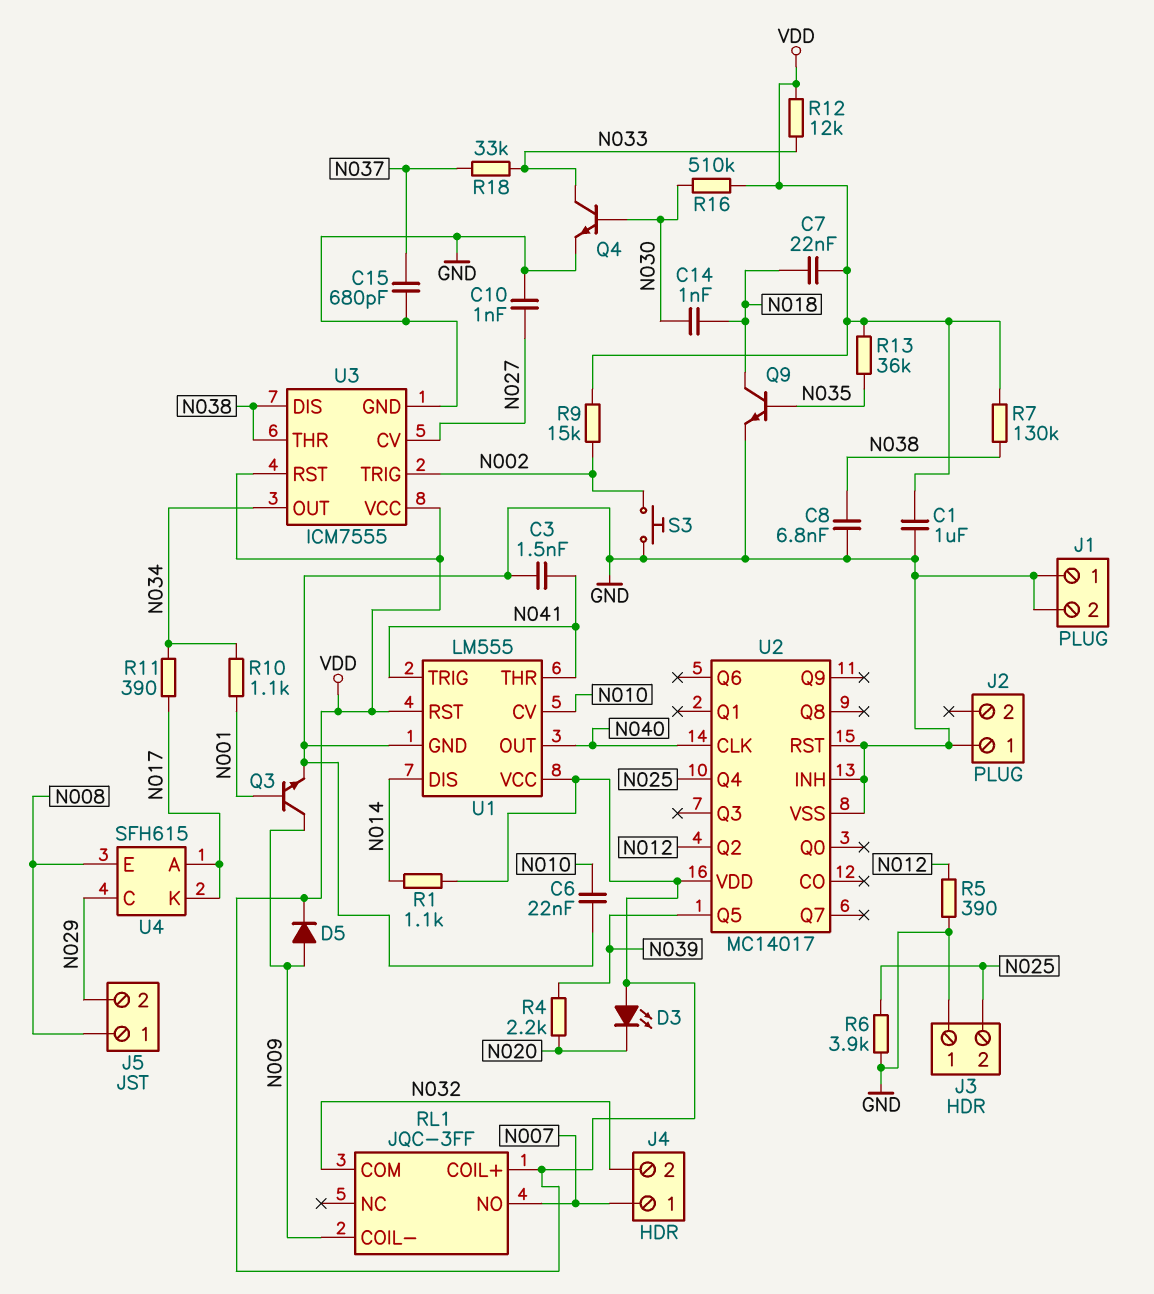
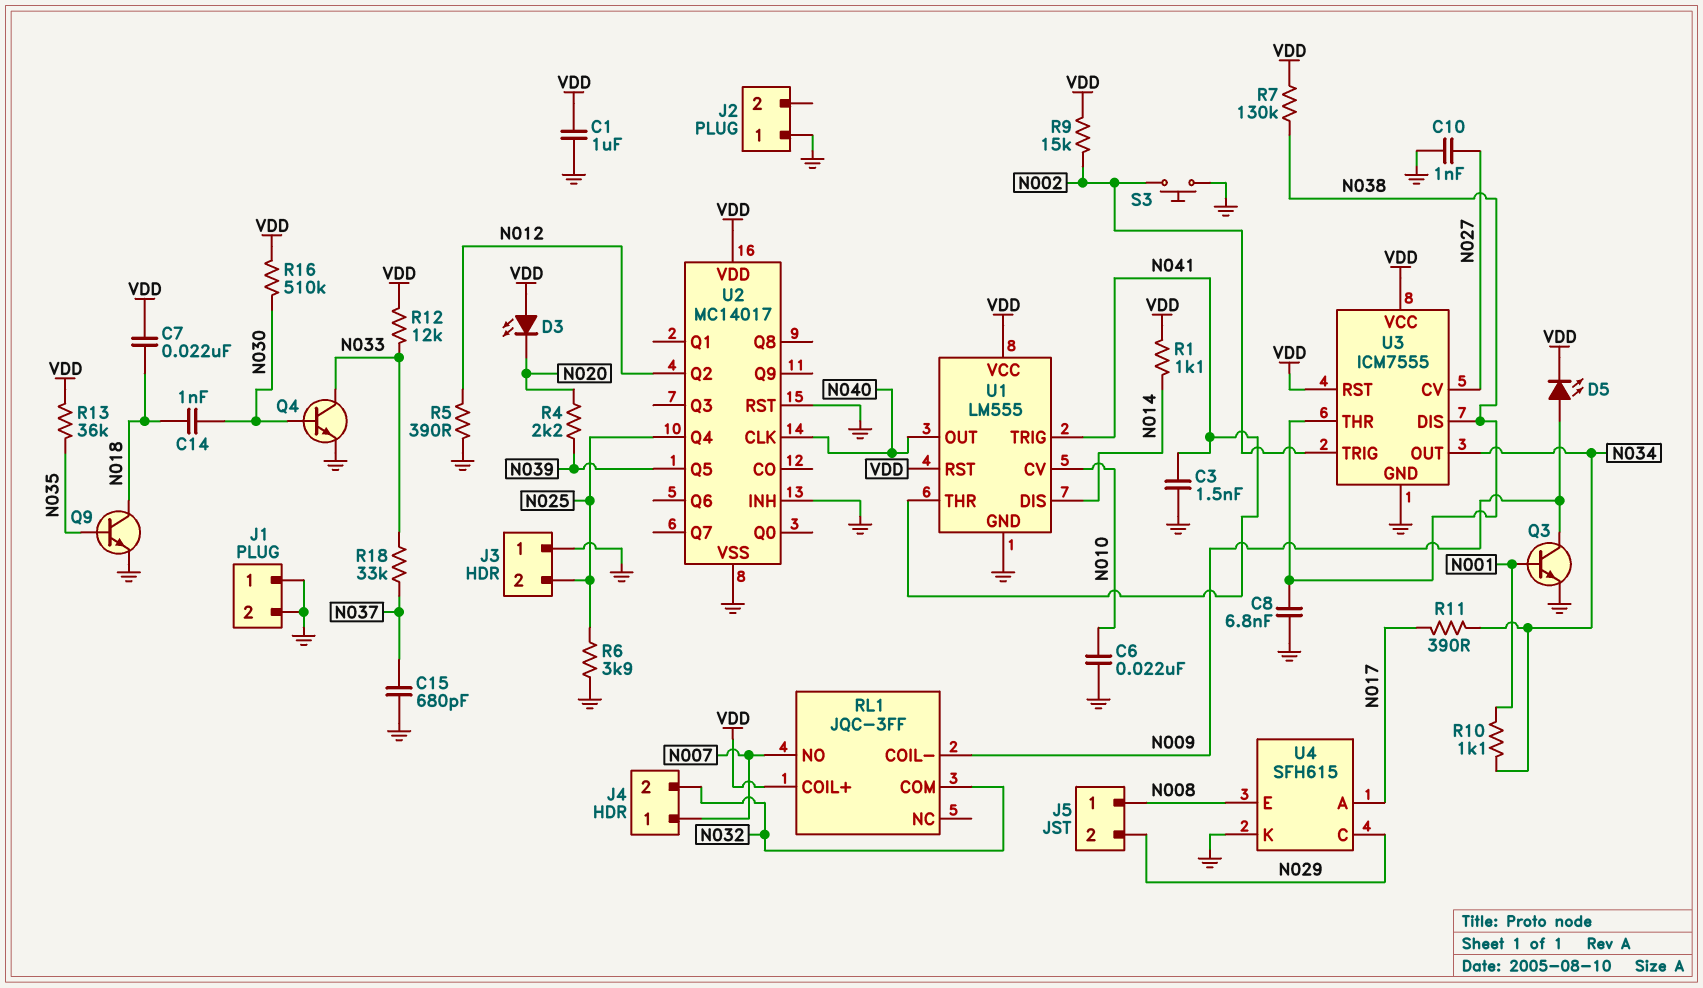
D5: diode (A N009, K VDD) -> LED (A N009, K VDD)
U4 pin K: N017 -> GND

